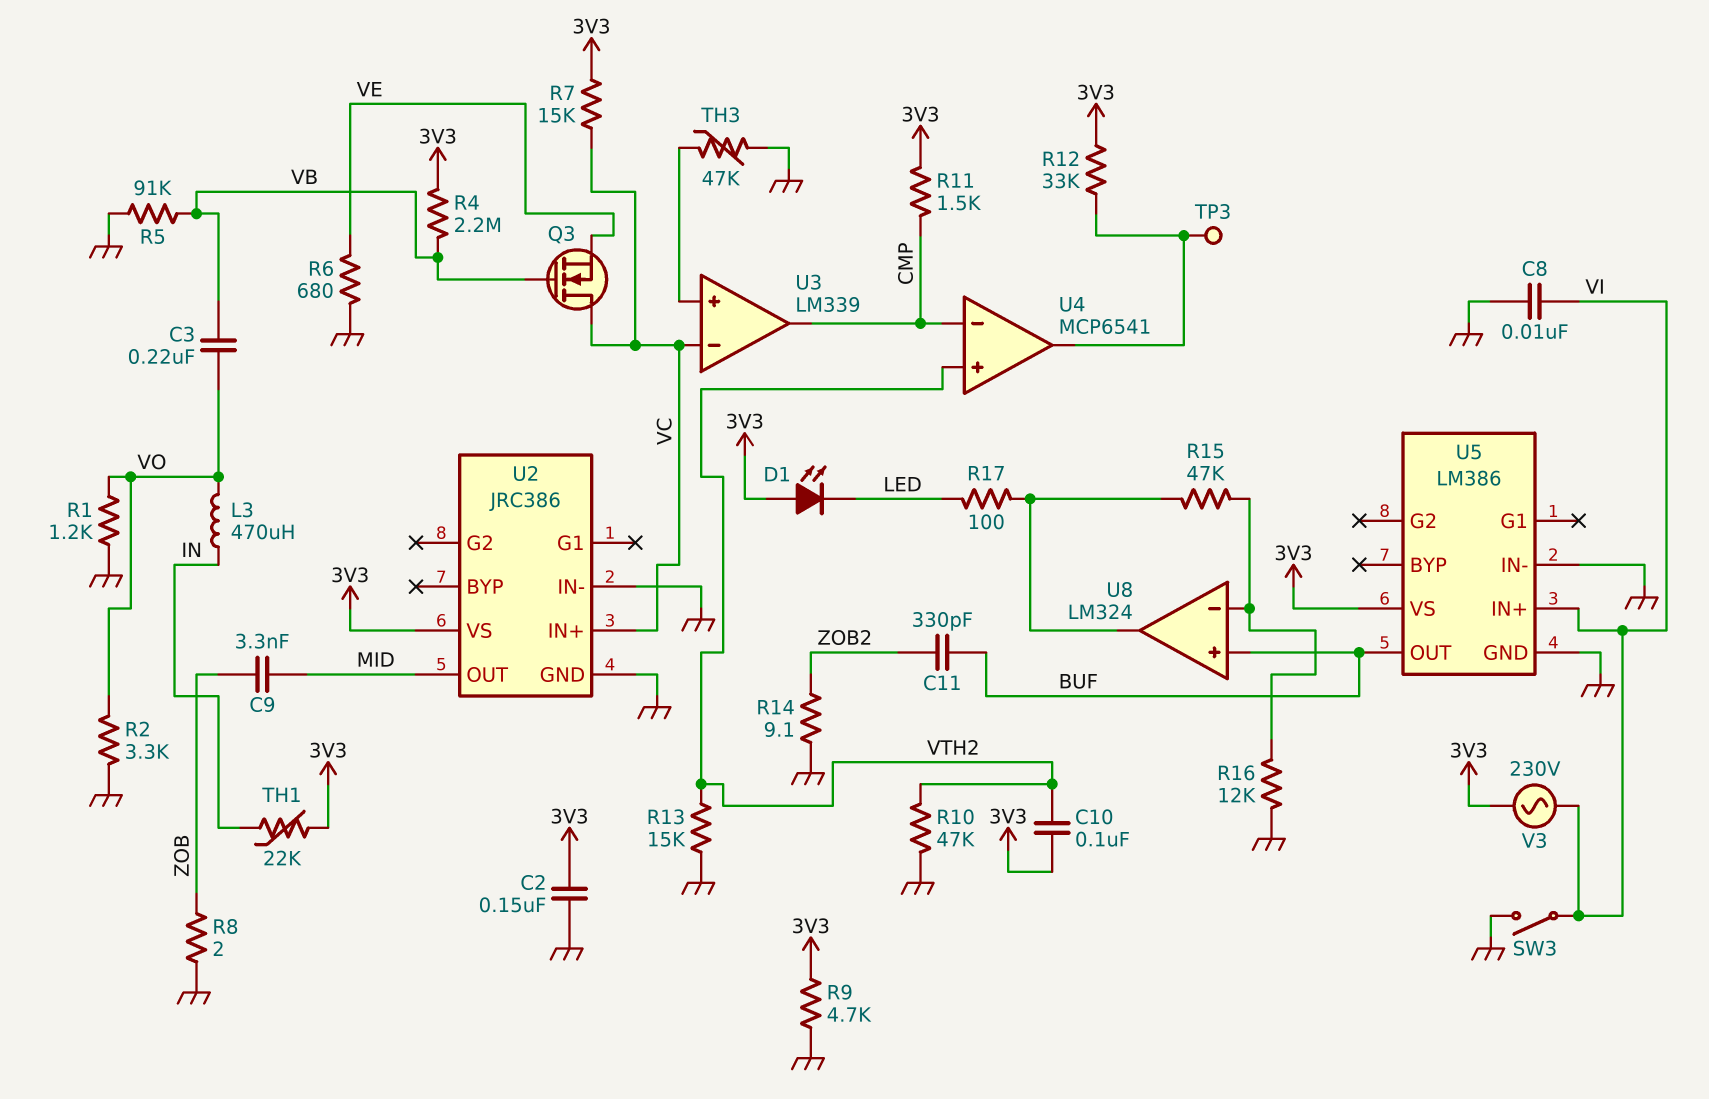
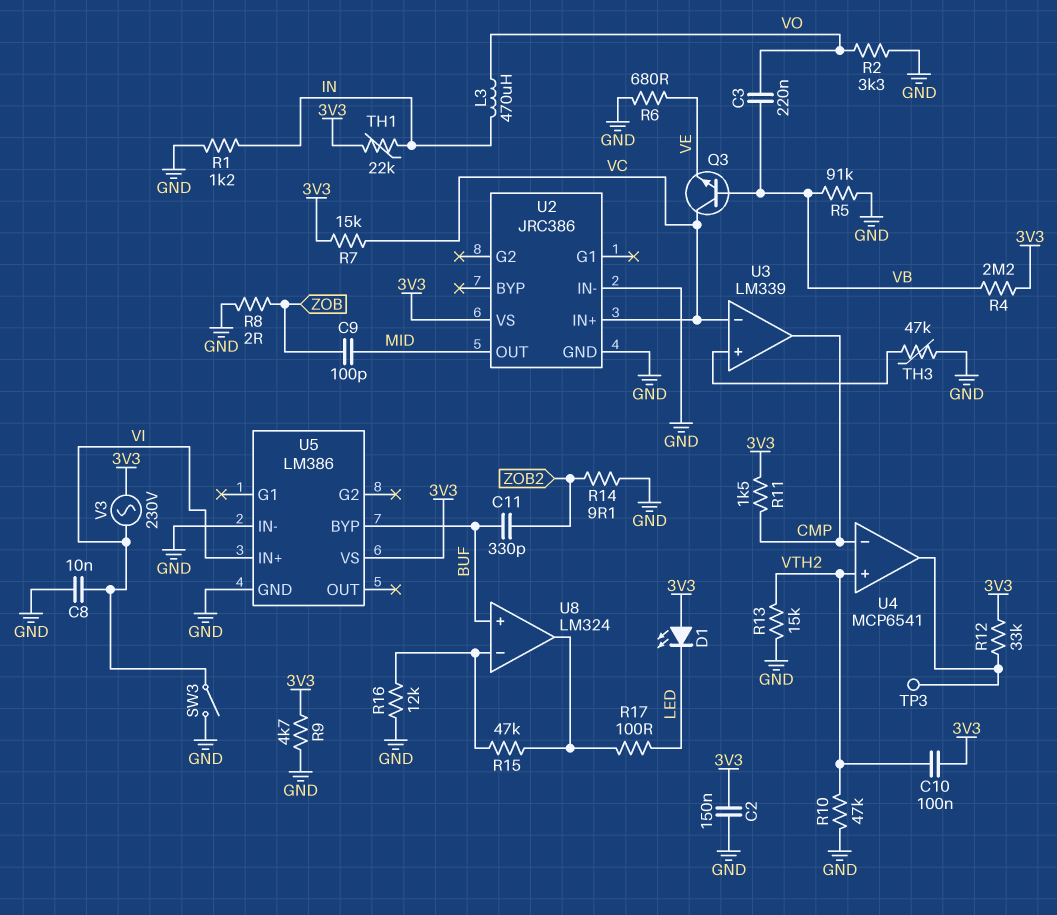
C9: 3.3nF (MID, ZOB) -> 100pF (MID, ZOB)
Q3: NMOS (G VB, D VC, S VE) -> NPN (B VB, C VC, E VE)
R1: 1.2k (GND, VO) -> 1.2k (GND, IN)
U5 pin BYP: none -> BUF
U5 pin OUT: BUF -> none

